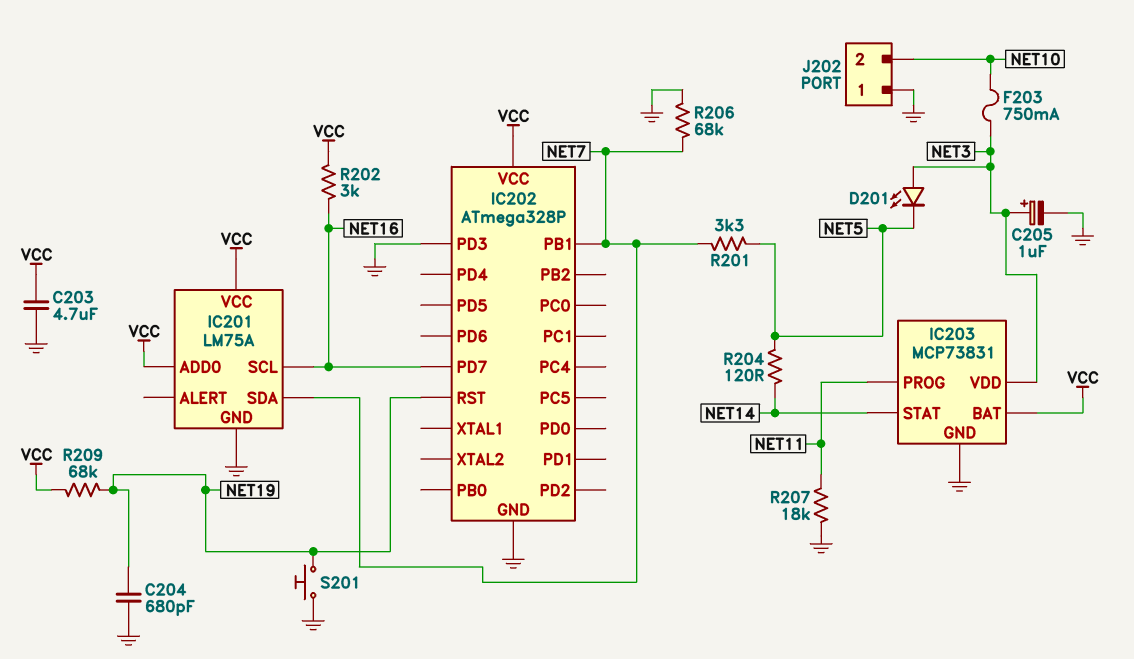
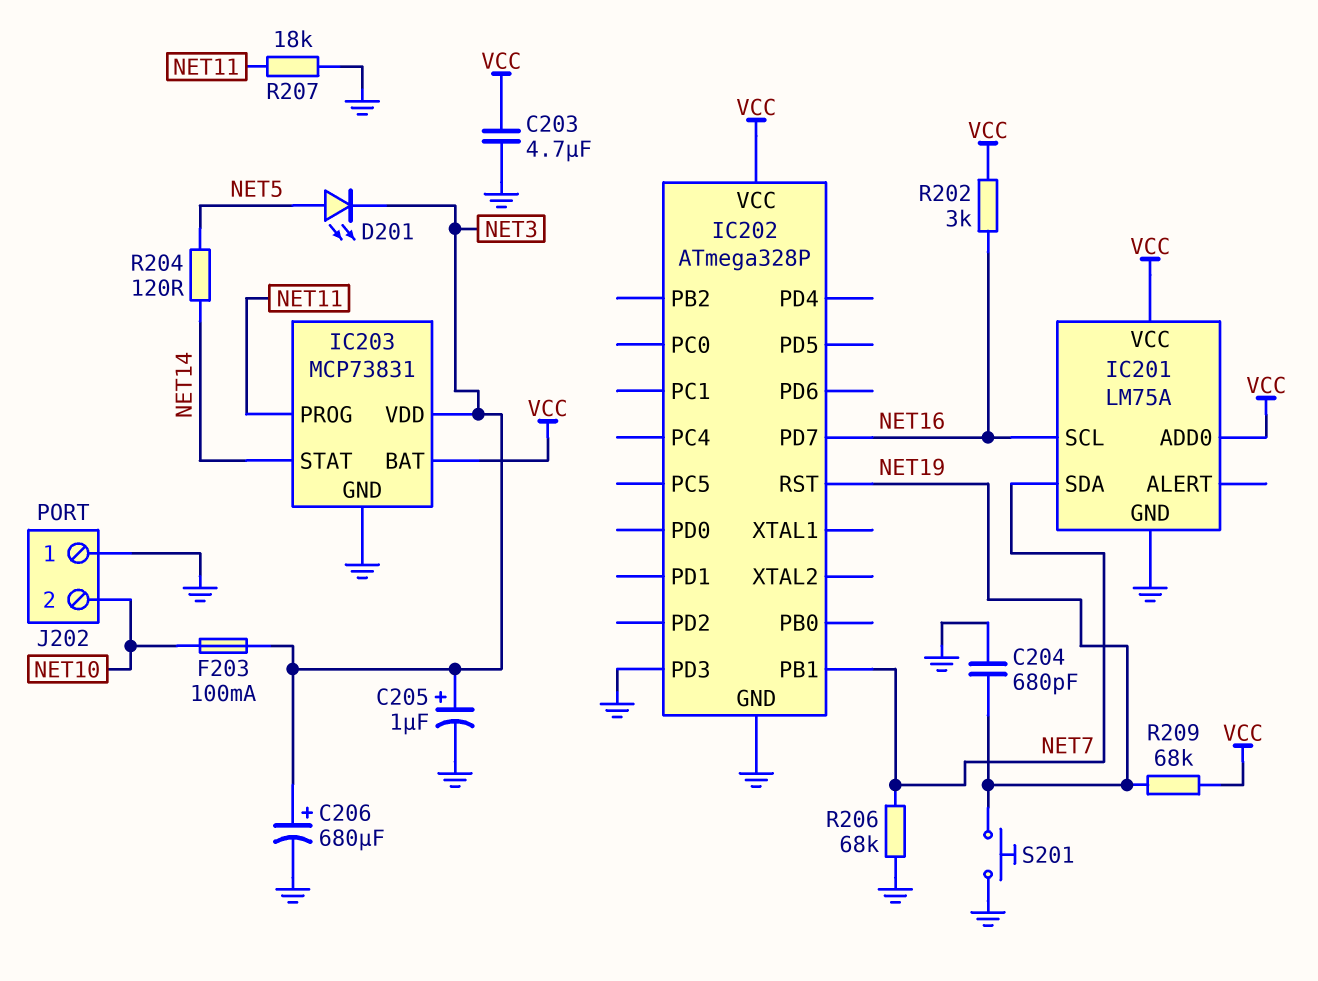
C206: none -> 680uF (plus NET3, minus GND)
D201: LED (A NET3, K NET5) -> LED (A NET5, K NET3)
F203: 750mA (NET3, NET10) -> 100mA (NET3, NET10)
R201: 3.3k (NET5, NET7) -> none

